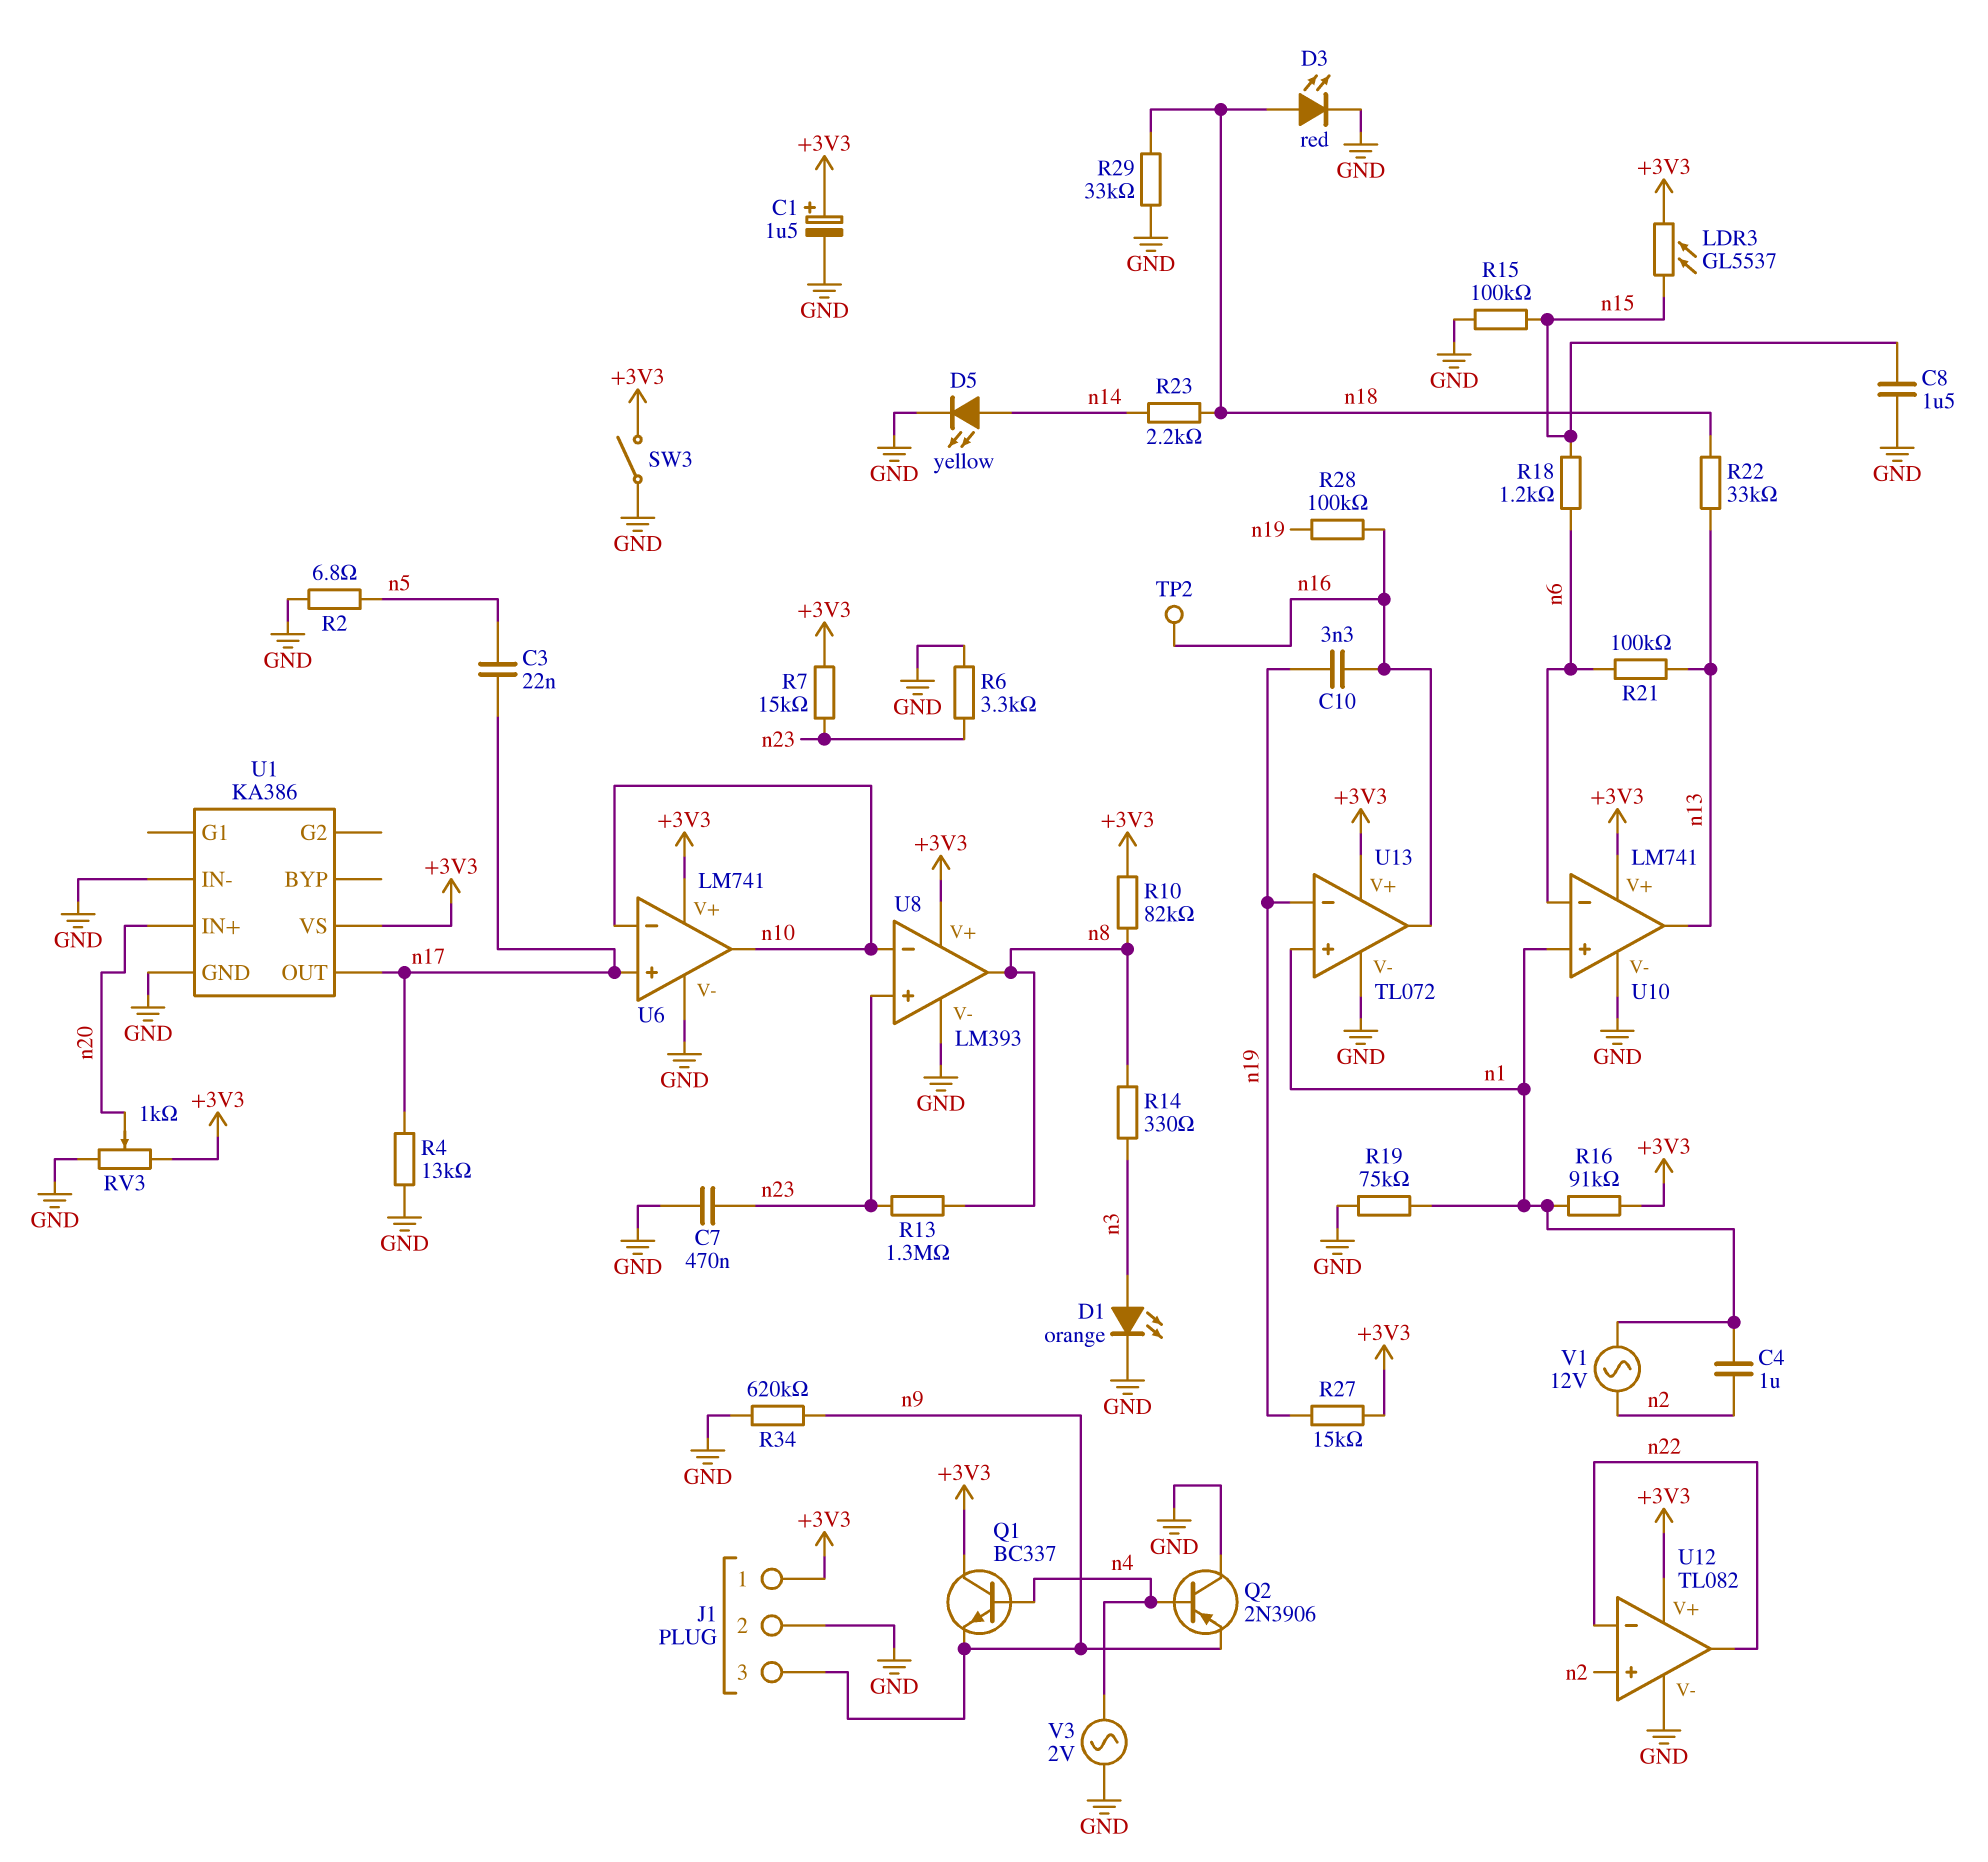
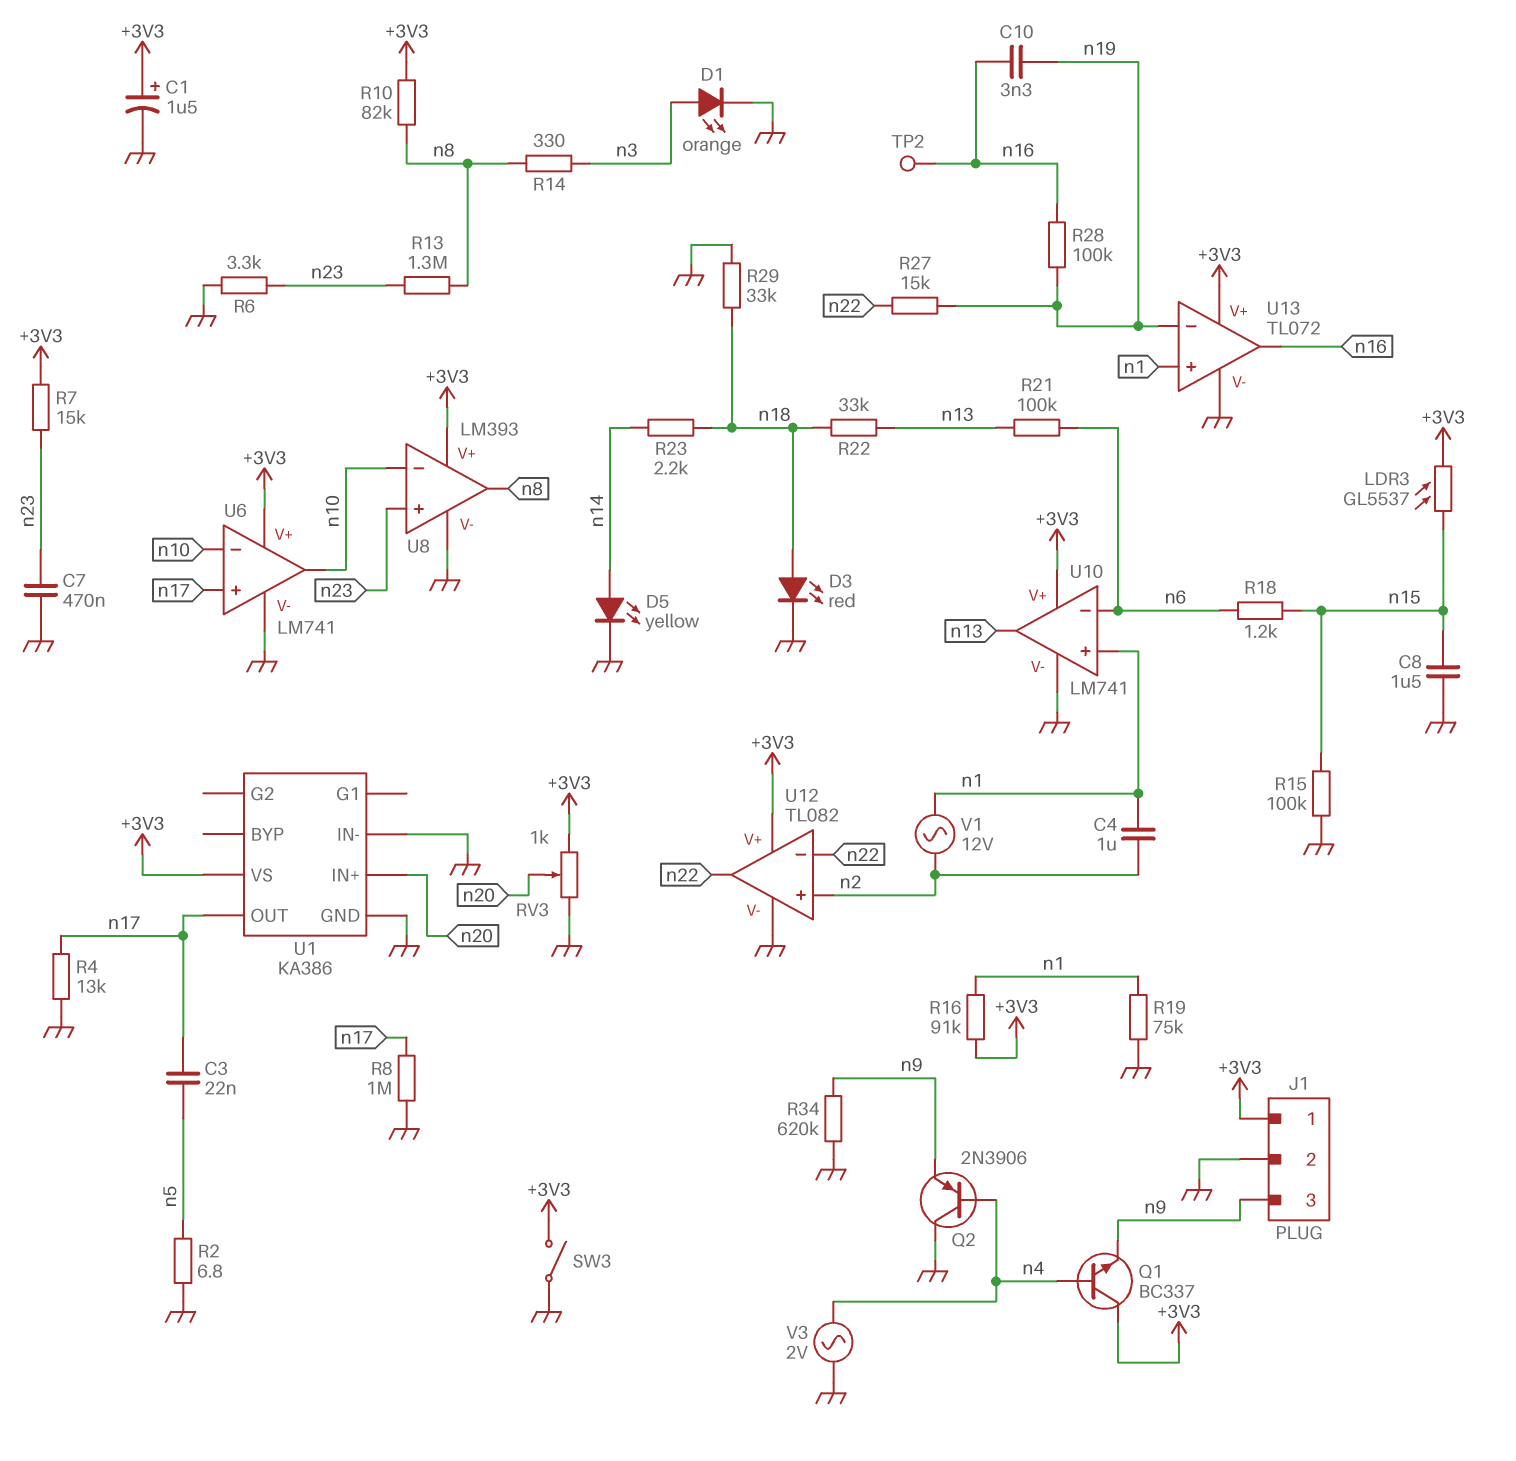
R8: none -> 1M (GND, n17)
R27: 15k (+3V3, n19) -> 15k (n19, n22)

